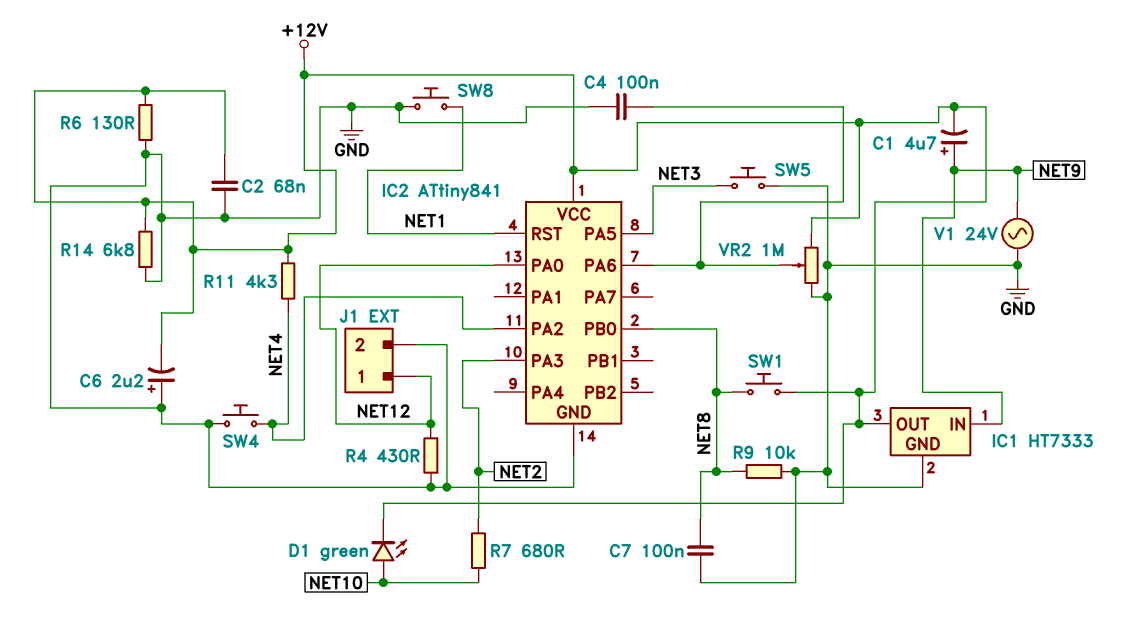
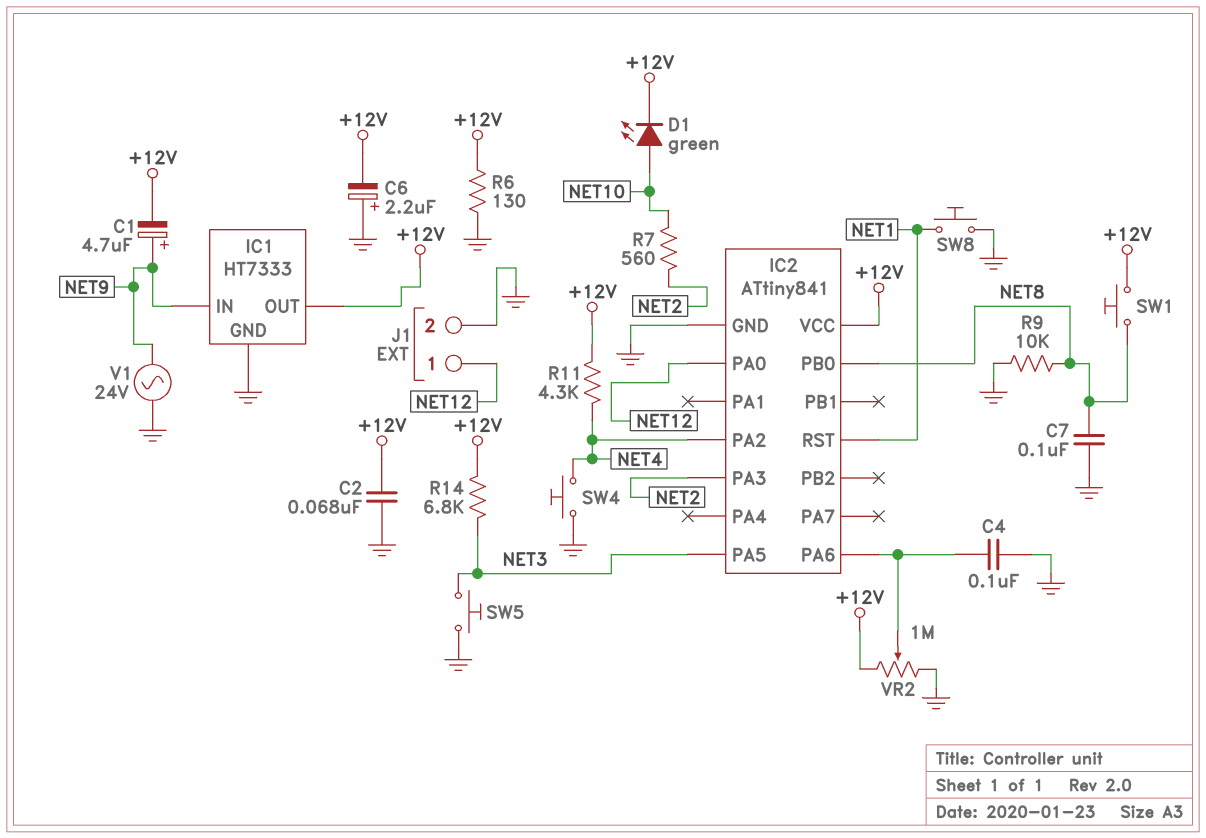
R4: 430 (GND, NET12) -> none
R7: 680 (NET2, NET10) -> 560 (NET2, NET10)
R14: 6.8k (+12V, GND) -> 6.8k (+12V, NET3)

